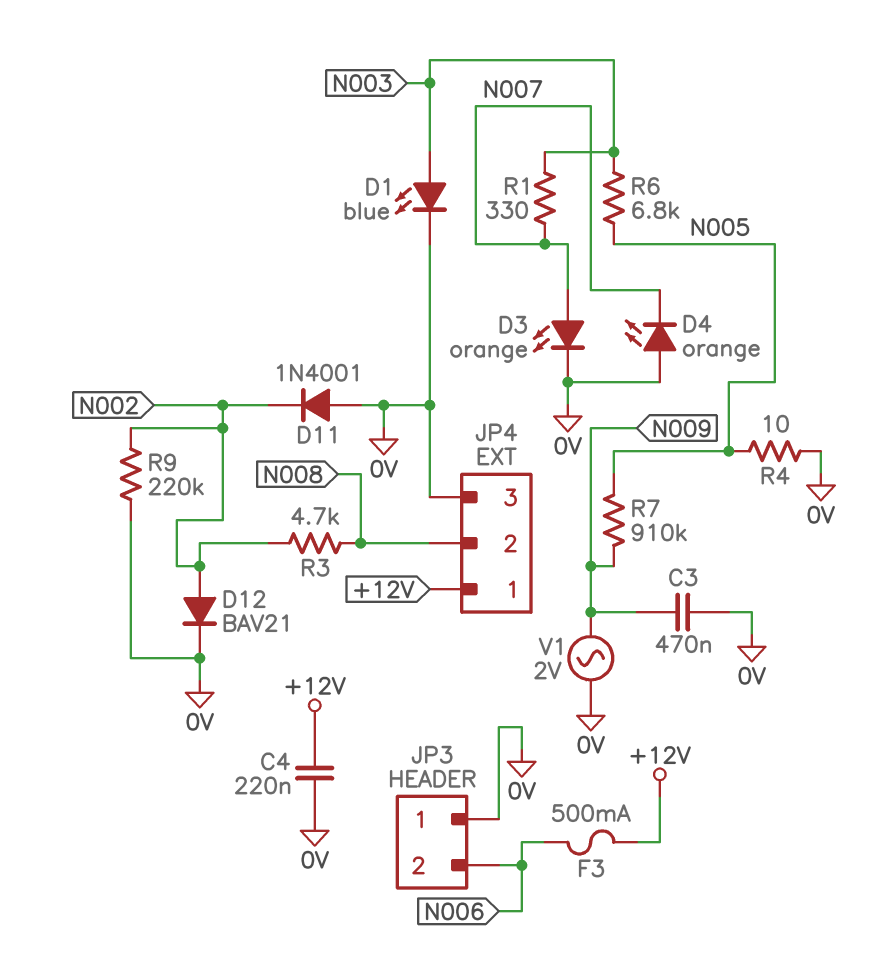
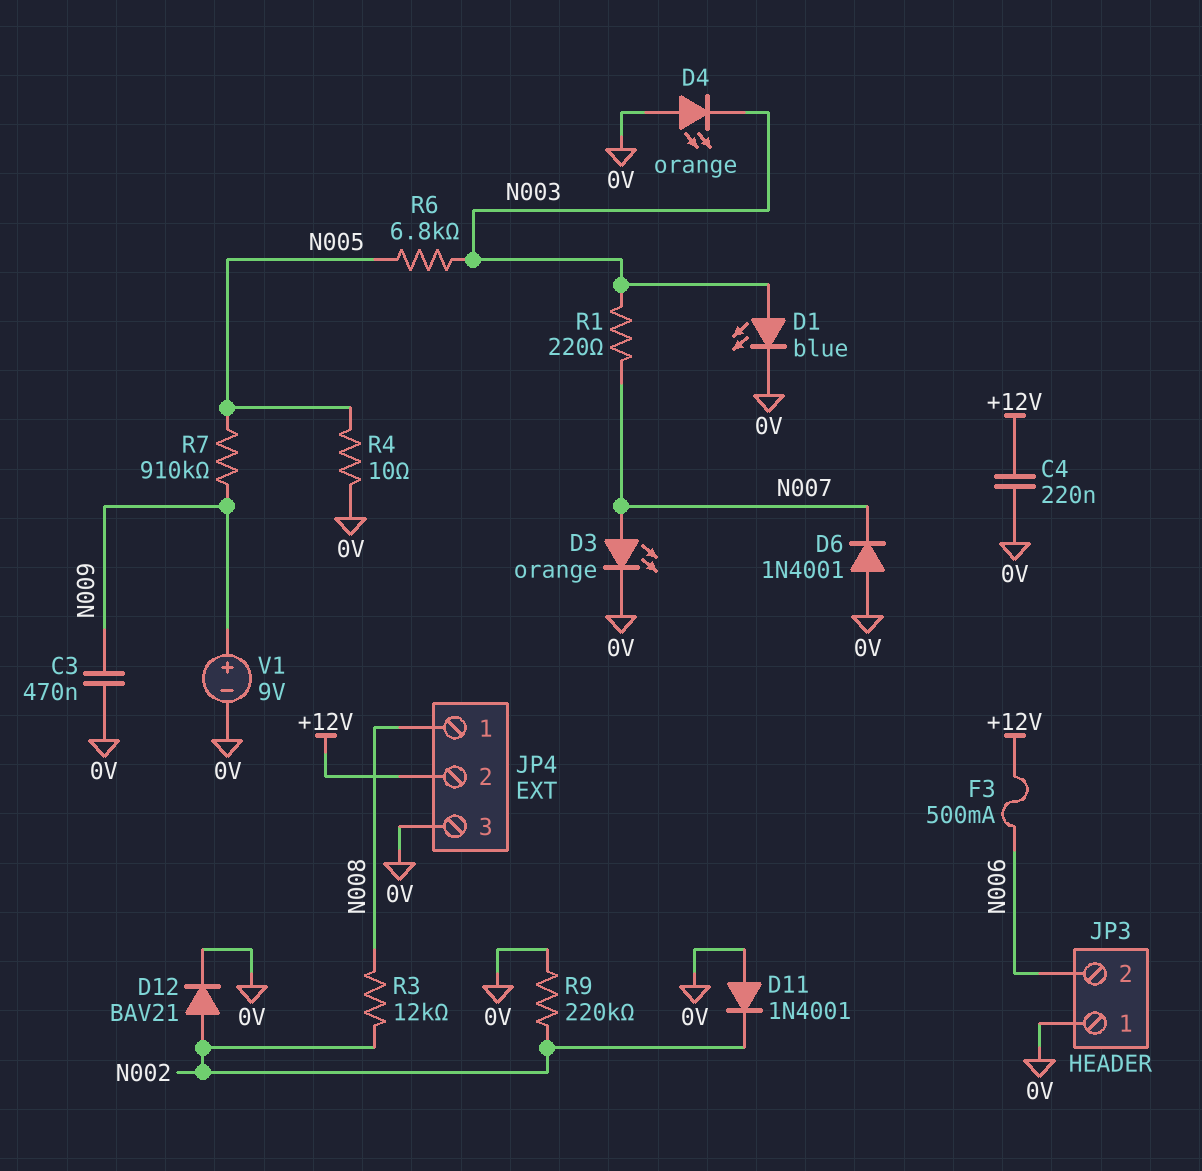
D4: LED orange (A 0V, K N007) -> LED orange (A 0V, K N003)
D6: none -> diode 1N4001 (A 0V, K N007)
JP4 pin 1: +12V -> N008
JP4 pin 2: N008 -> +12V
R1: 330 (N003, N007) -> 220 (N003, N007)
R3: 4.7k (N002, N008) -> 12k (N002, N008)
V1: AC 2V (0V, N009) -> 9V (plus N009, minus 0V)

